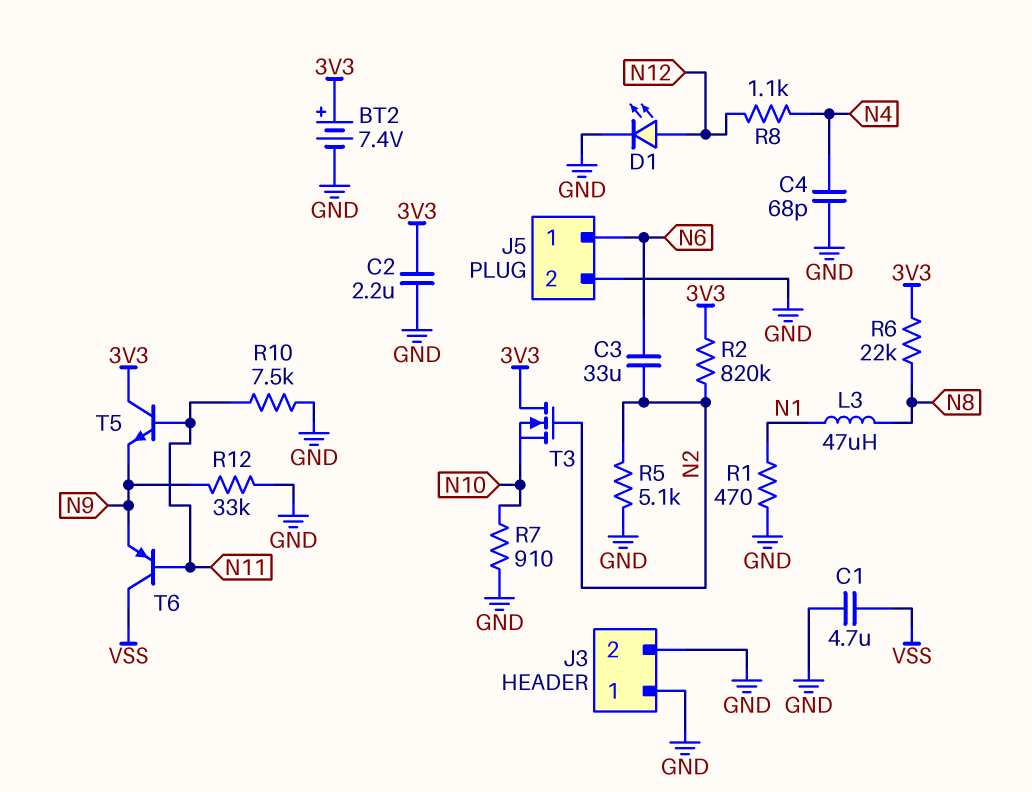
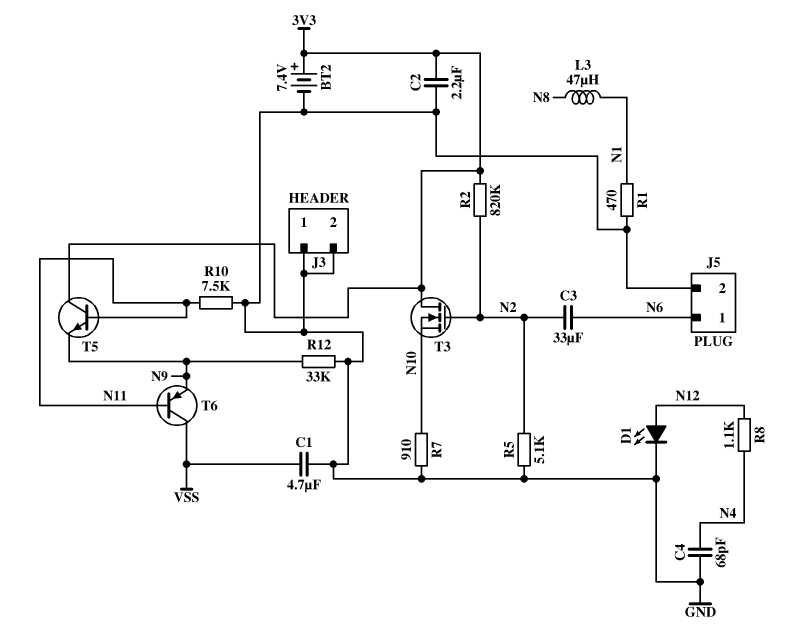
R6: 22k (3V3, N8) -> none

